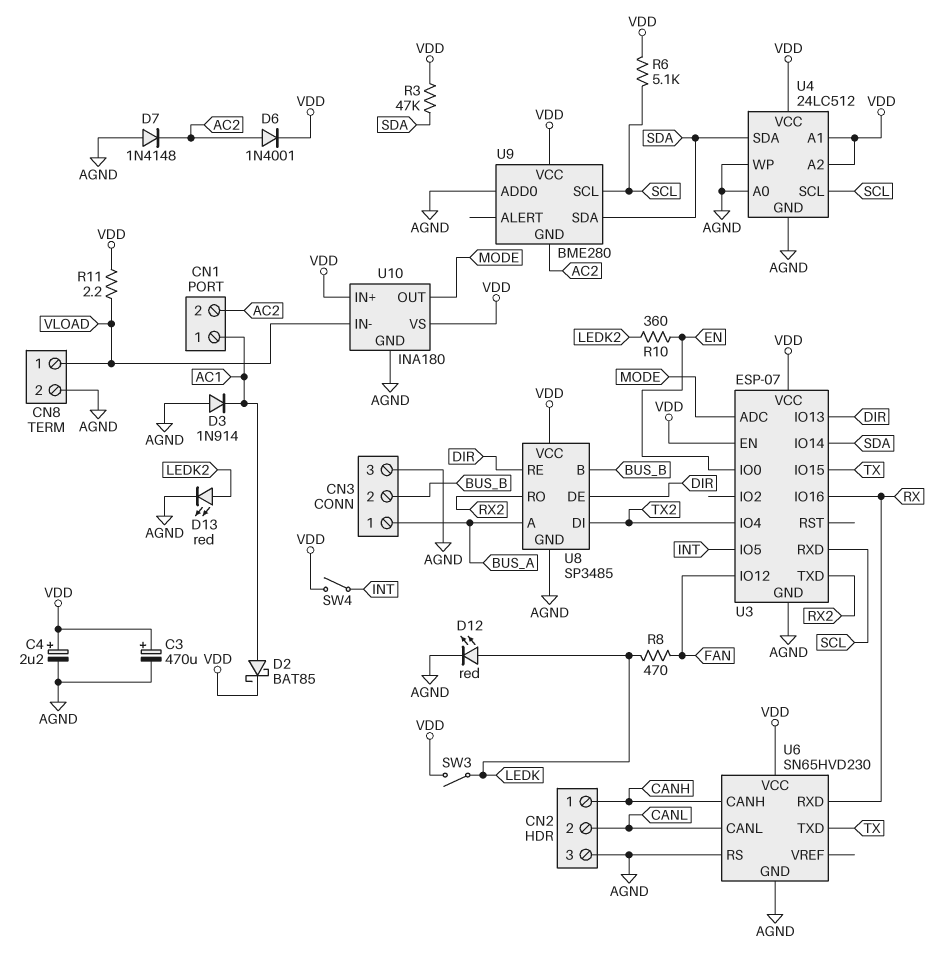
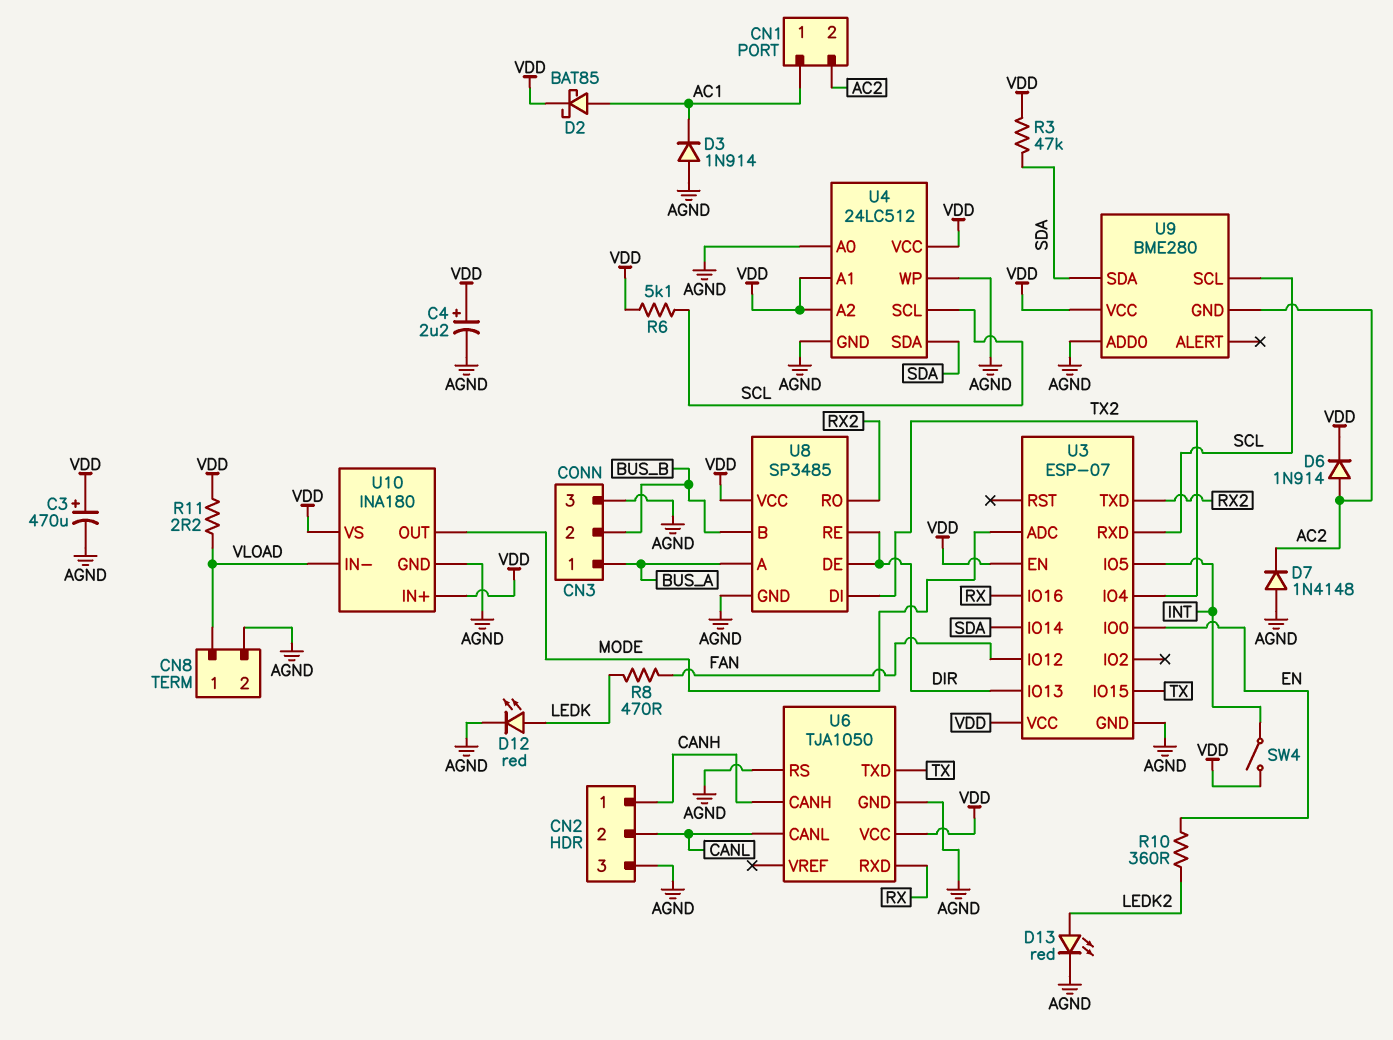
D6: diode 1N4001 (A AC2, K VDD) -> diode 1N914 (A AC2, K VDD)
SW3: switch (LEDK, VDD) -> none
U6: SN65HVD230 -> TJA1050

